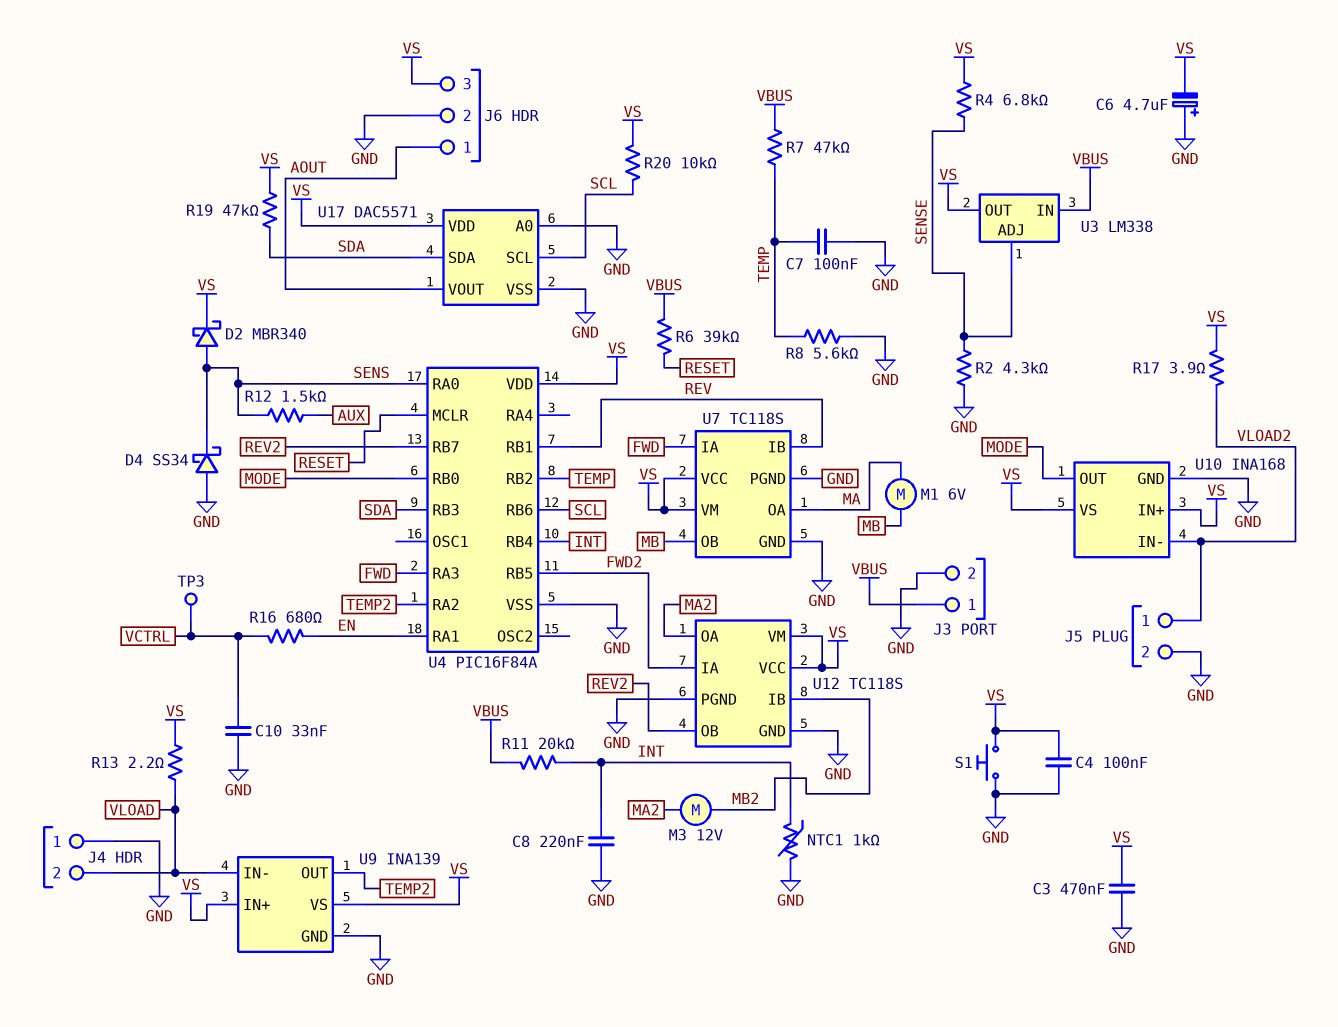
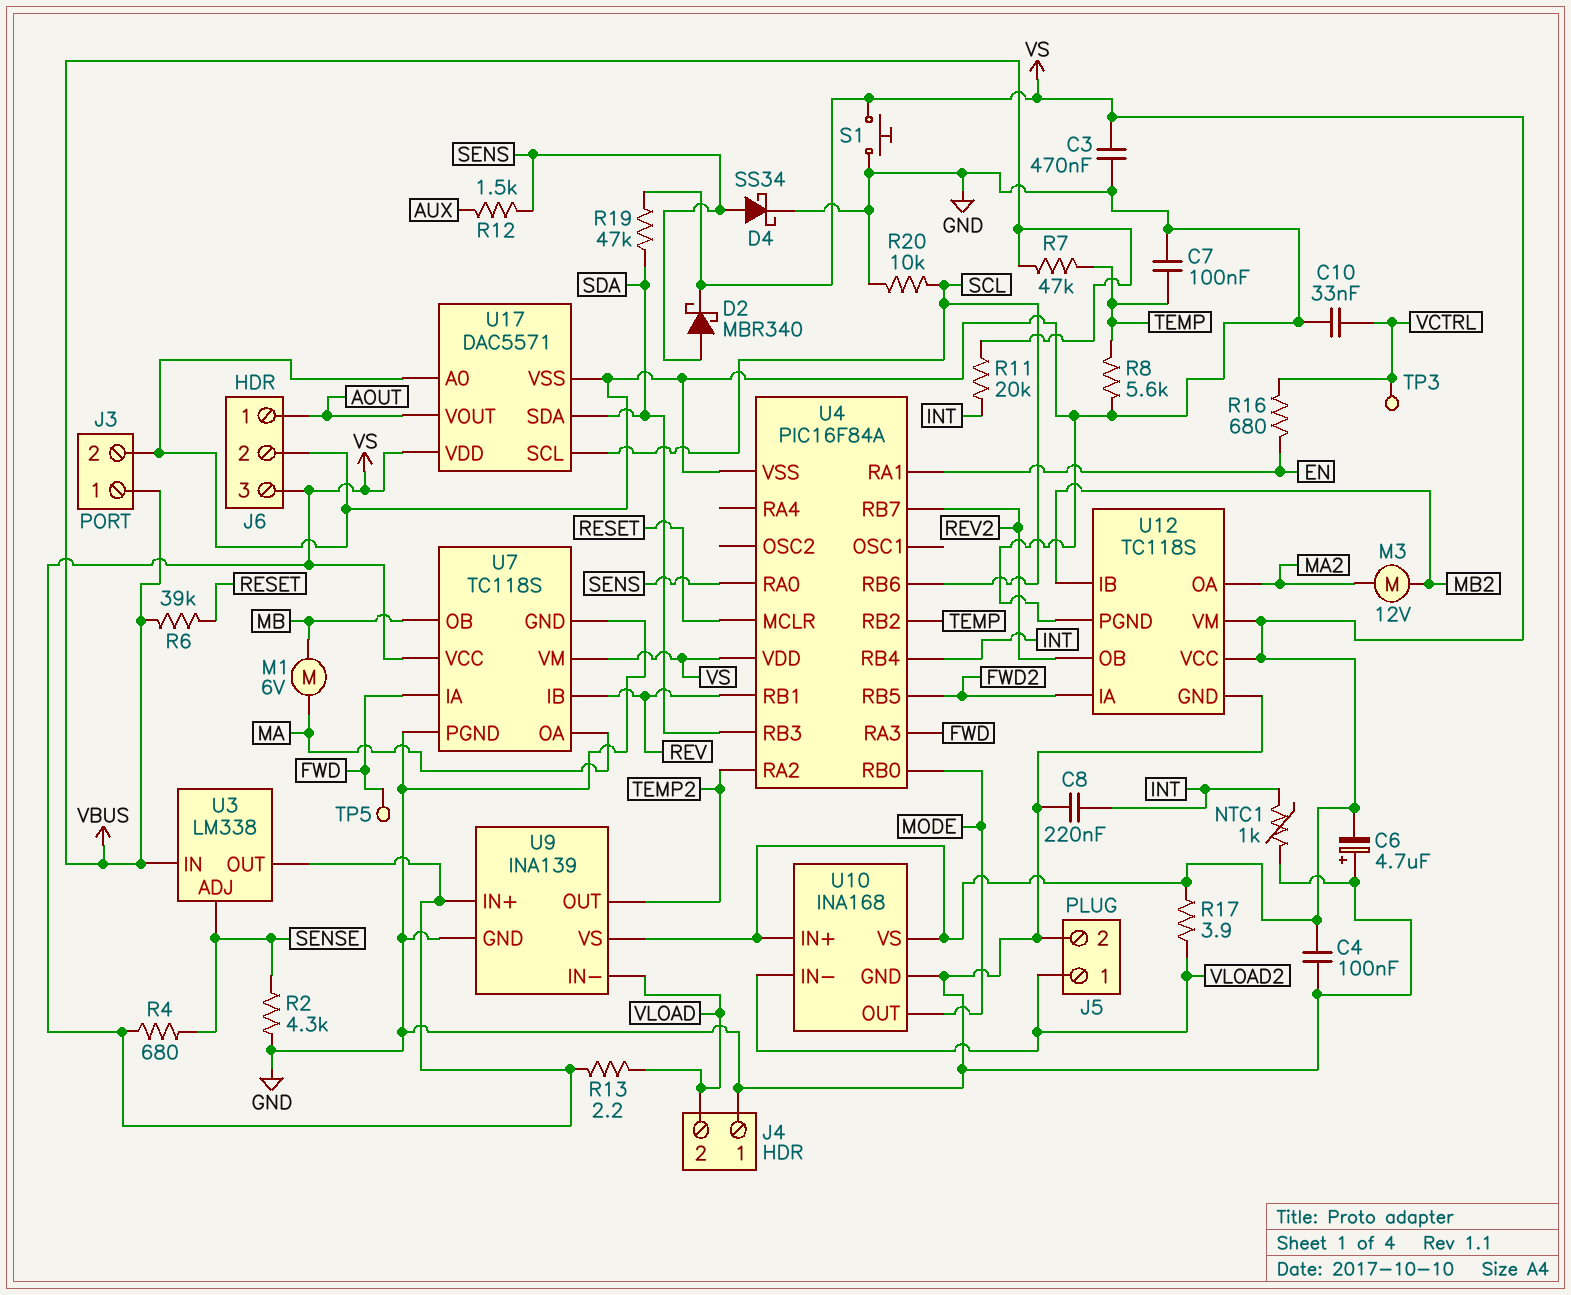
D4: schottky SS34 (A GND, K SENS) -> schottky SS34 (A SENS, K GND)
R4: 6.8k (SENSE, VS) -> 680 (SENSE, VS)
R20: 10k (SCL, VS) -> 10k (GND, SCL)
TP5: none -> test point (FWD)

